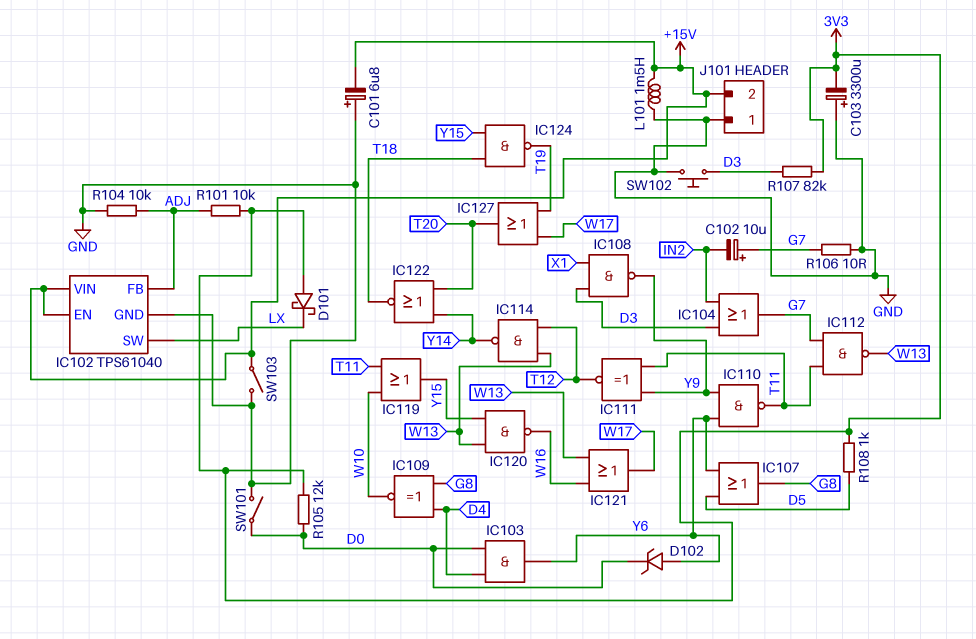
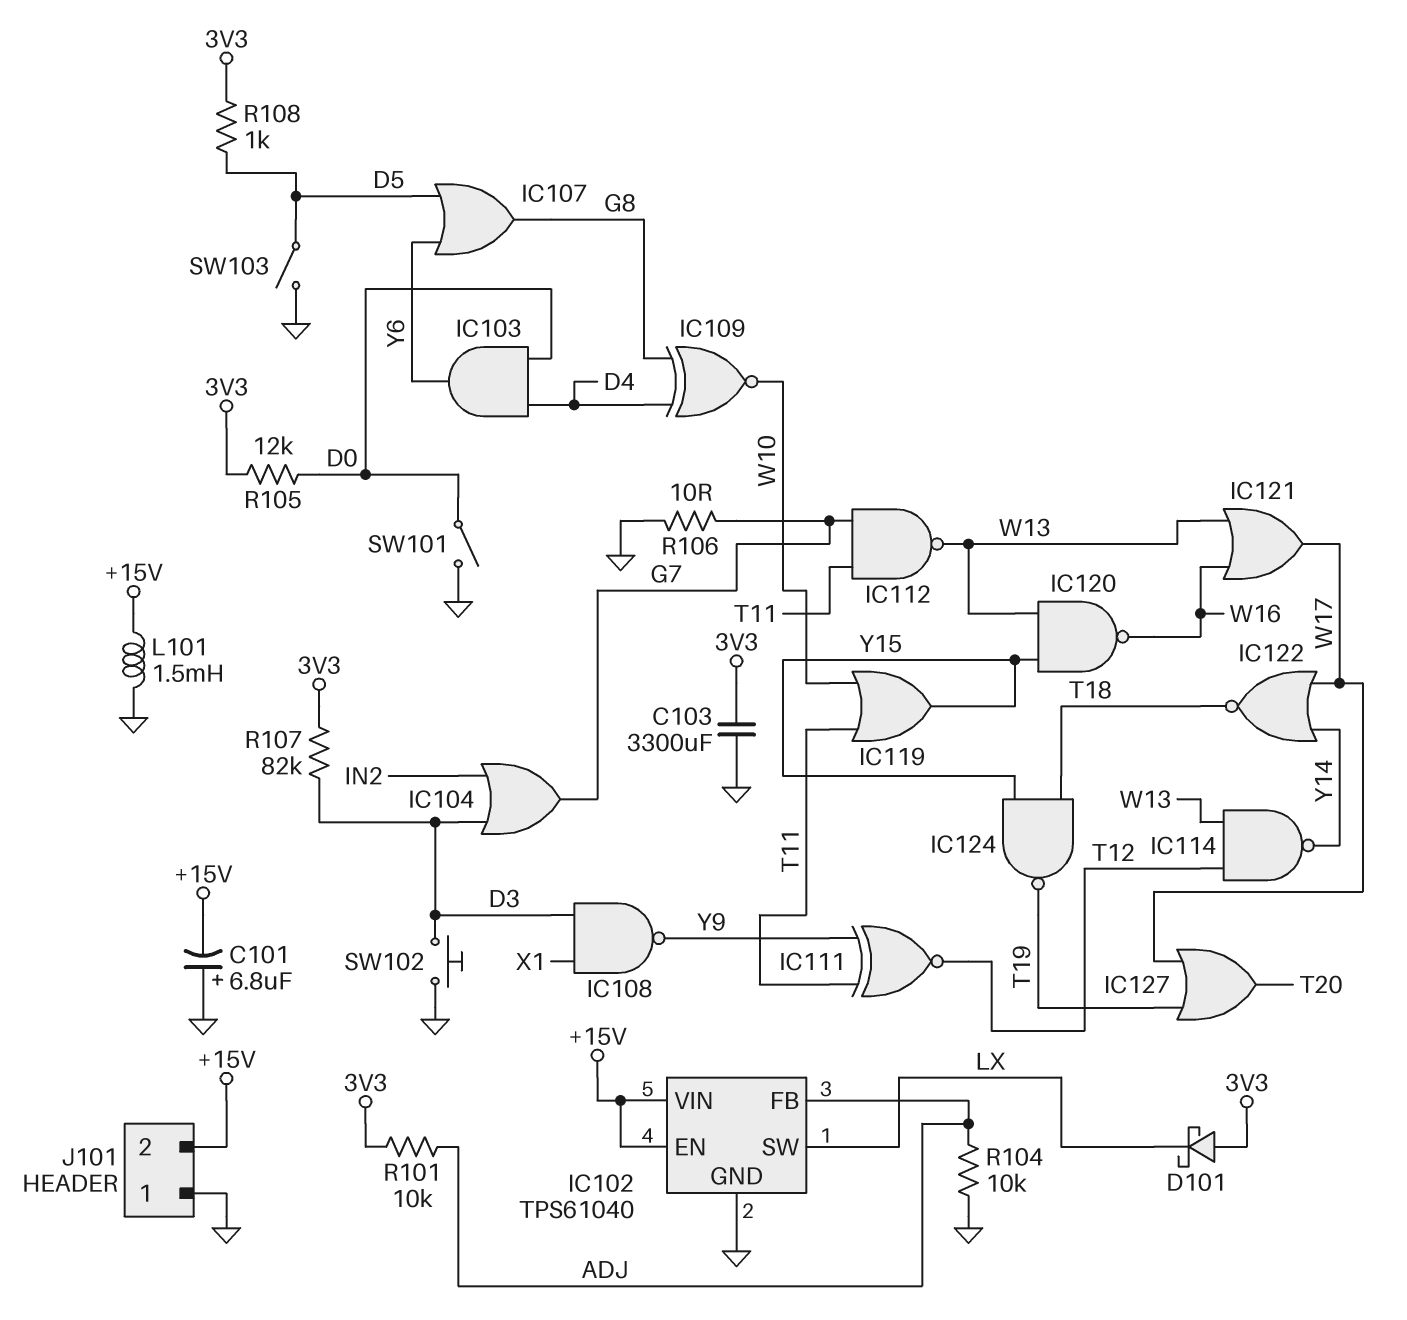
C102: 10uF (plus G7, minus IN2) -> none
C103: 3300uF (plus GND, minus 3V3) -> 3300uF (3V3, GND)
D102: zener (A Y6, K D0) -> none
IC110: NAND (in Y6, in Y9, out T11) -> none
IC122: NOR (in T20, in Y14, out T18) -> NOR (in W17, in Y14, out T18)
SW103: switch (+15V, GND) -> switch (D5, GND)

